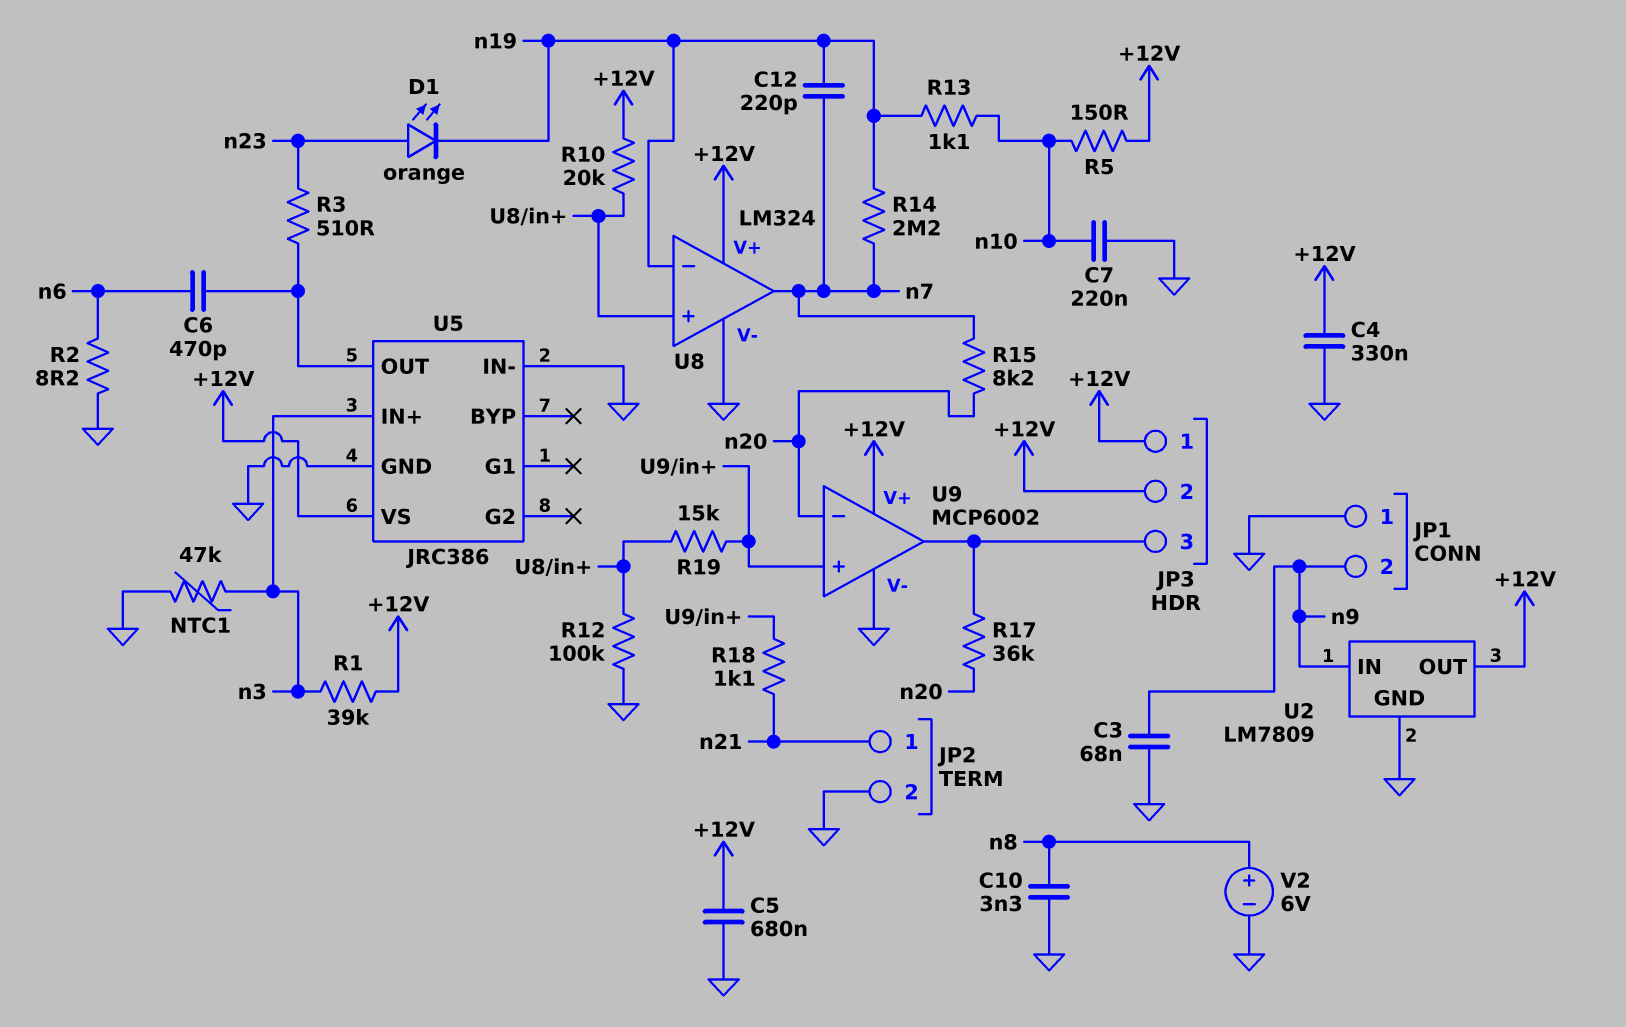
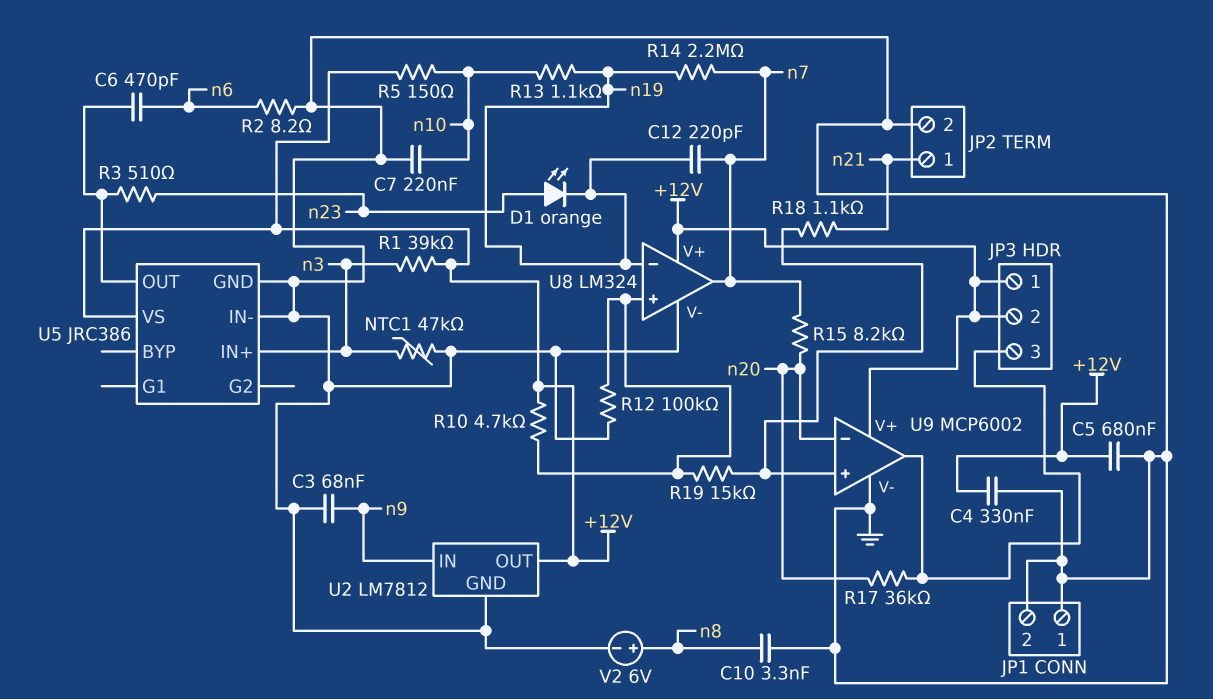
JP1 pin 2: n9 -> GND
R10: 20k (+12V, U8/in+) -> 4.7k (+12V, U8/in+)
U2: LM7809 -> LM7812

